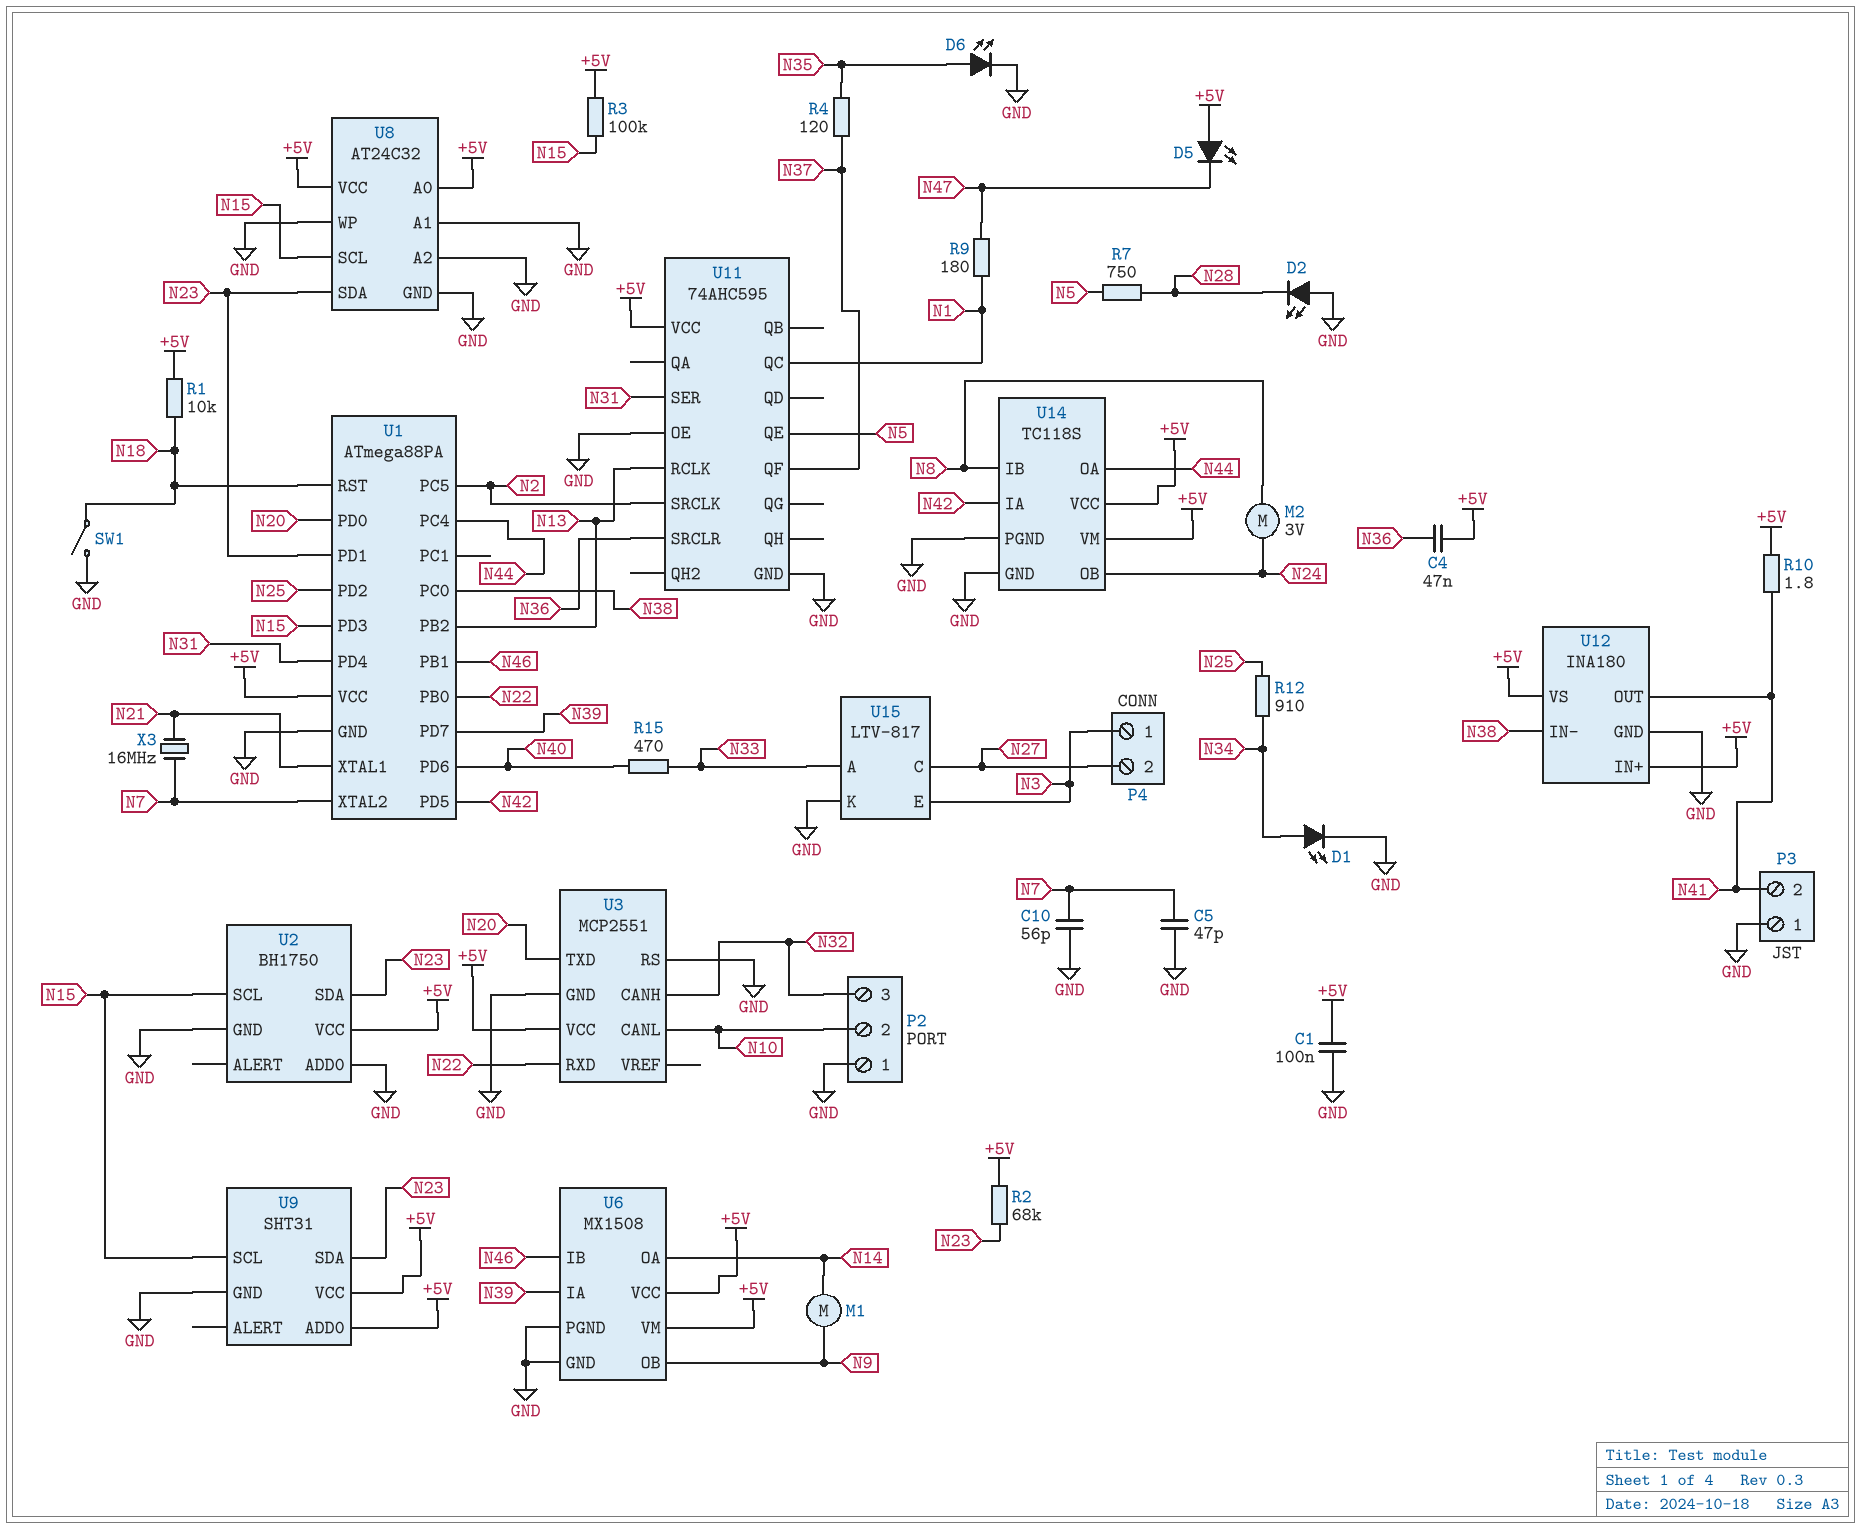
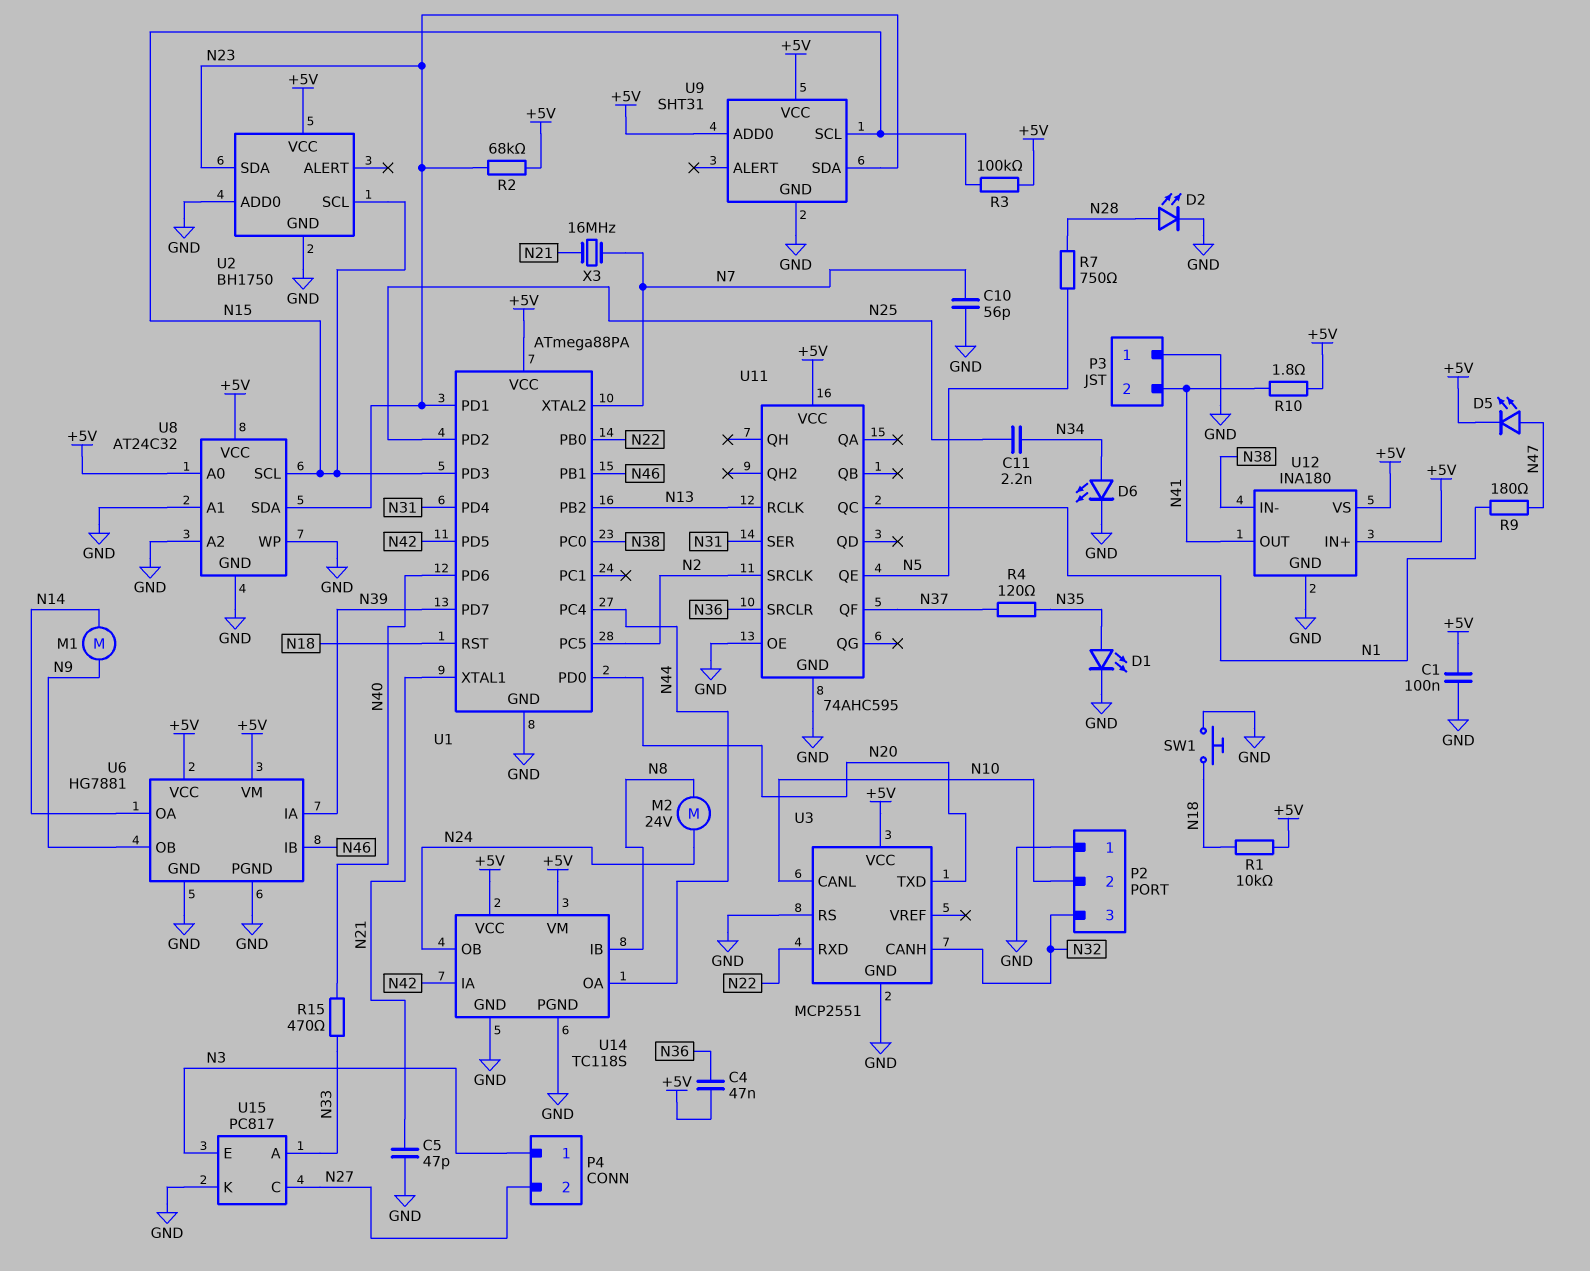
C5: 47pF (GND, N7) -> 47pF (GND, N21)
C11: none -> 2.2nF (N25, N34)
D1: LED (A N34, K GND) -> LED (A N35, K GND)
D2: LED (A GND, K N28) -> LED (A N28, K GND)
D5: LED (A +5V, K N47) -> LED (A N47, K +5V)
D6: LED (A N35, K GND) -> LED (A N34, K GND)
M2: motor 3V (N8, N24) -> motor 24V (N8, N24)
R12: 910 (N25, N34) -> none
SW1: switch (GND, N18) -> button (GND, N18)
U6: MX1508 -> HG7881
U15: LTV-817 -> PC817

